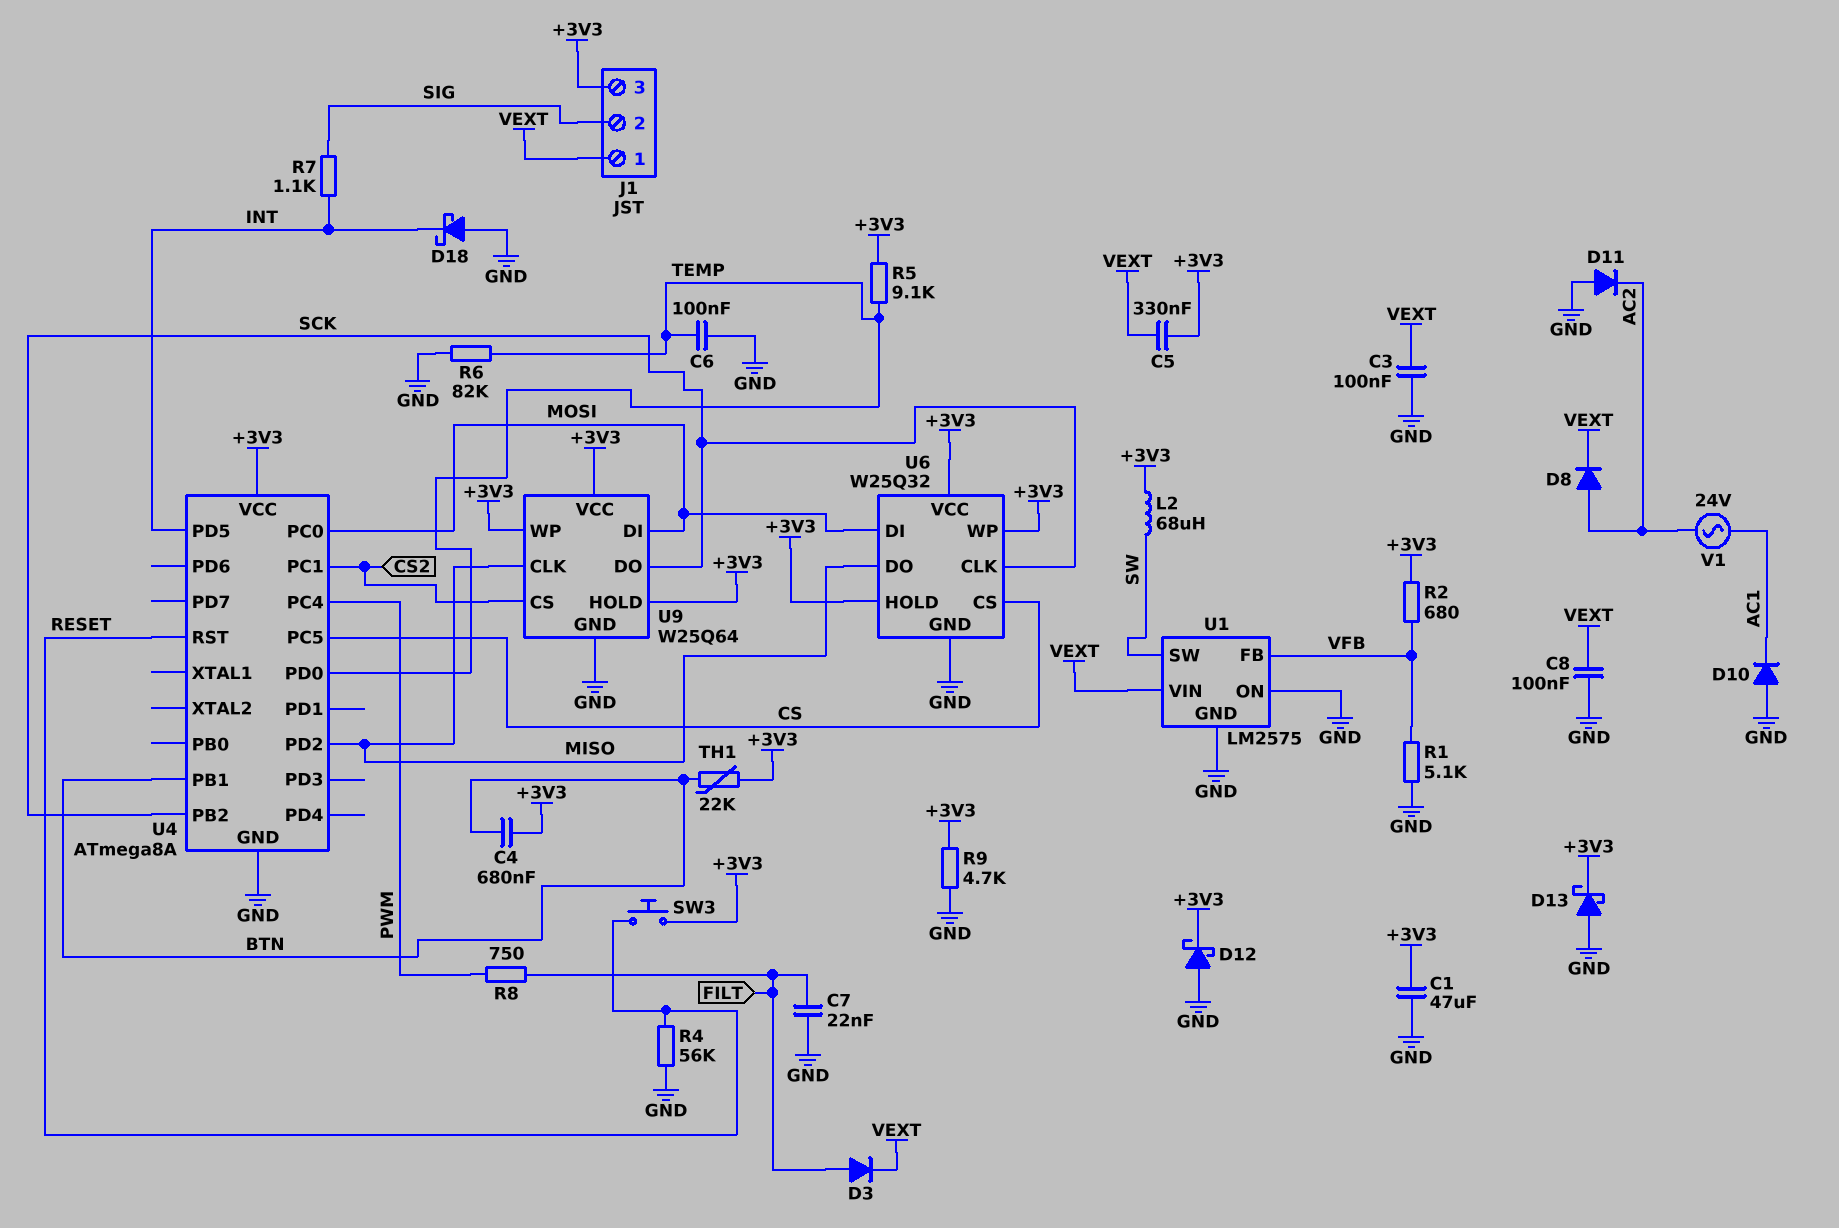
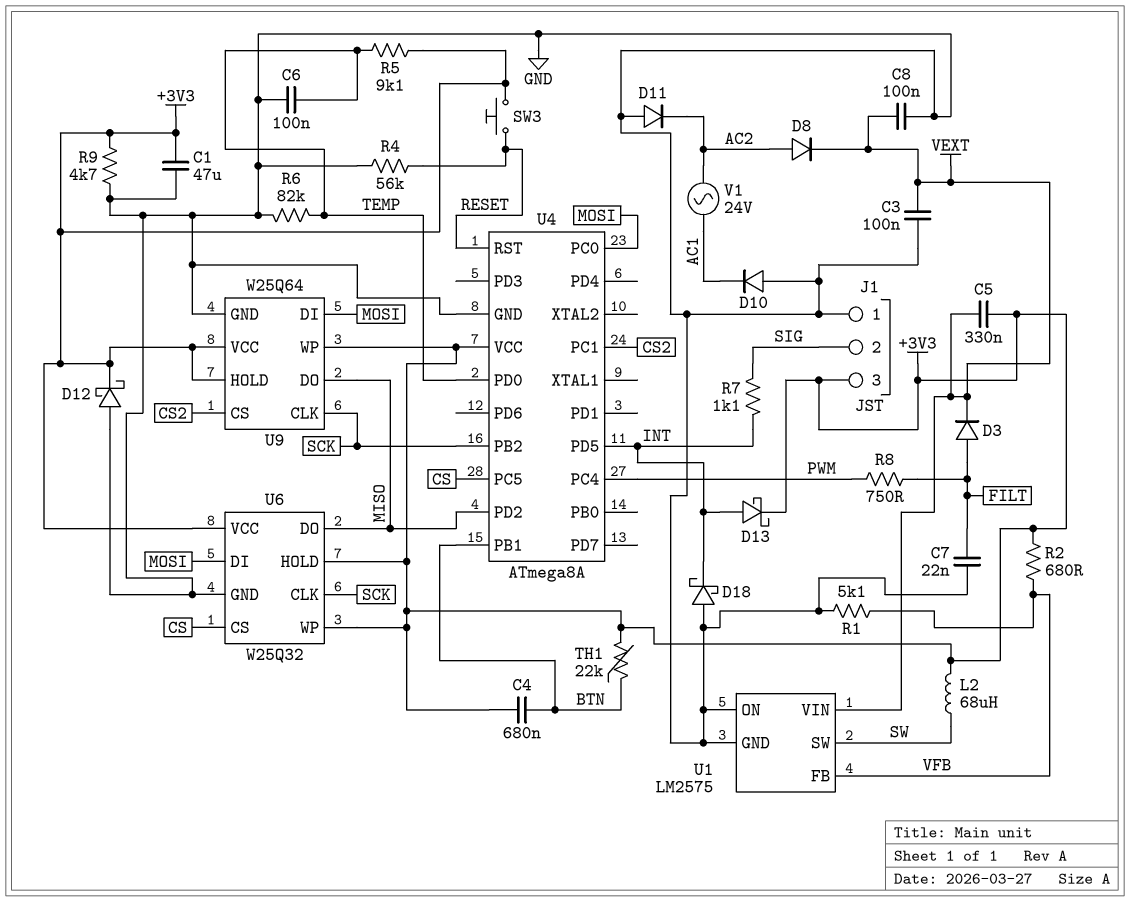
D13: schottky (A GND, K +3V3) -> schottky (A INT, K +3V3)
J1 pin 1: VEXT -> GND
U9 pin CLK: MISO -> SCK
U9 pin DO: SCK -> MISO

